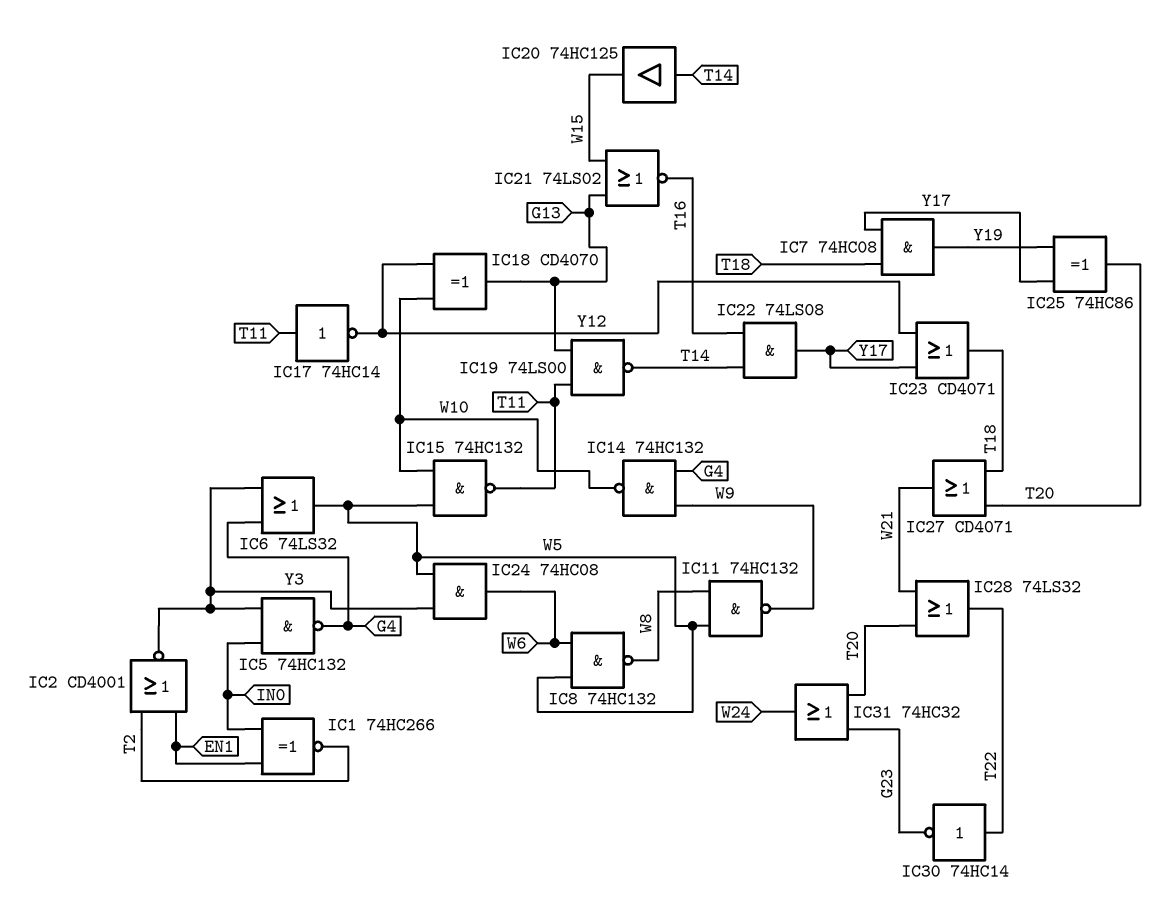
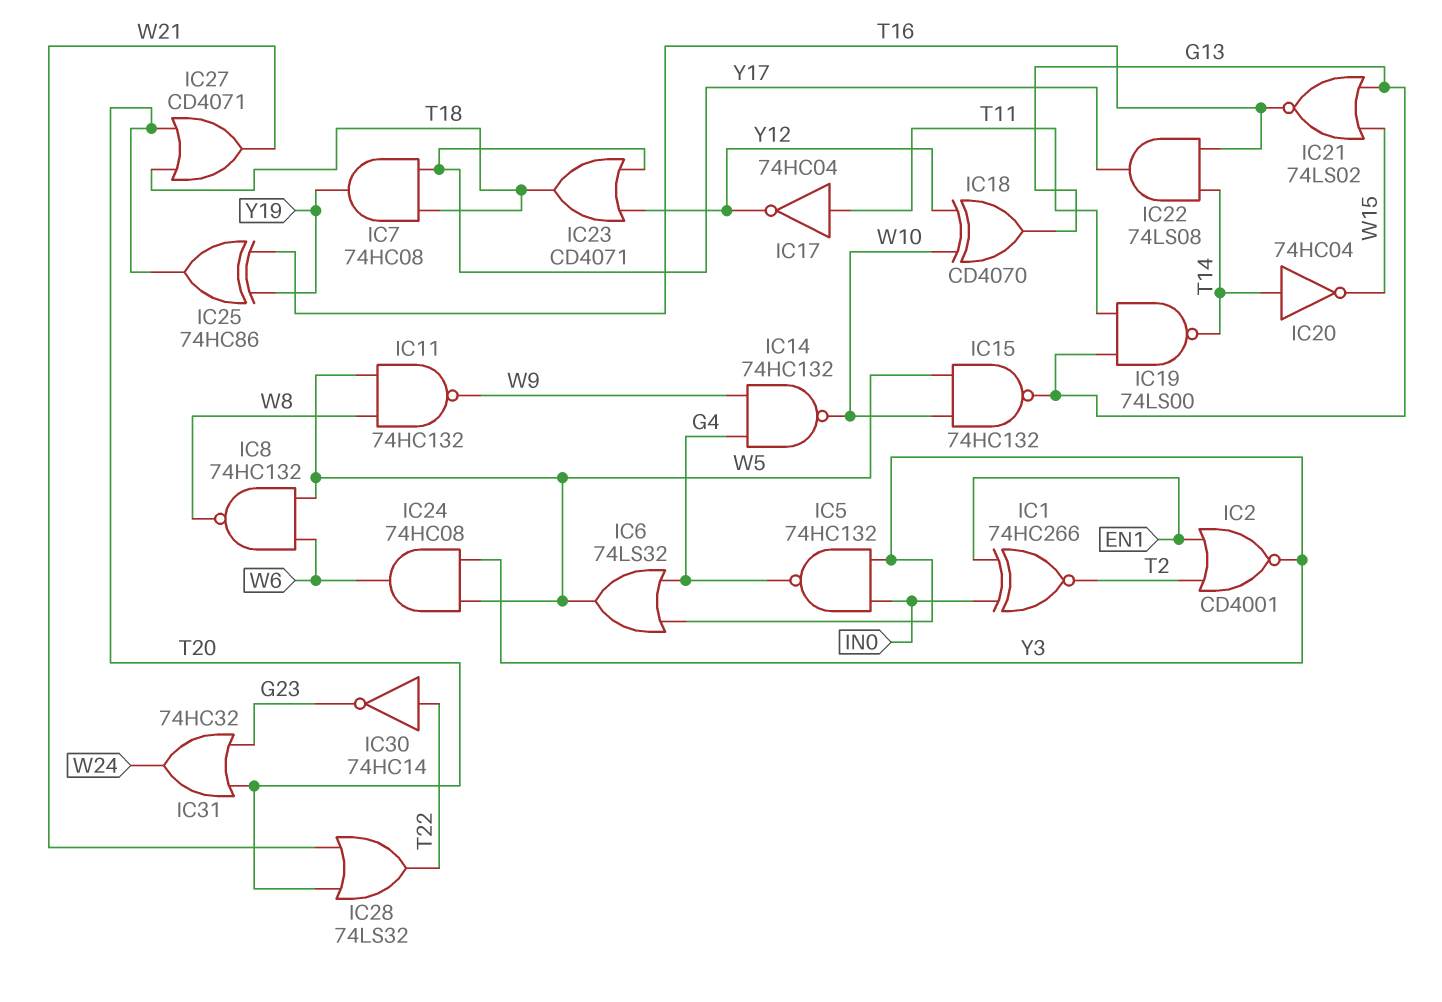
IC15: NAND 74HC132 (in W5, in W10, out T11) -> NAND 74HC132 (in W5, in W10, out G13)
IC17: NOT 74HC14 (in T11, out Y12) -> NOT 74HC04 (in T11, out Y12)
IC20: buffer 74HC125 (in T14, out W15) -> NOT 74HC04 (in T14, out W15)
IC25: XOR 74HC86 (in Y17, in Y19, out T20) -> XOR 74HC86 (in T16, in Y19, out T20)

